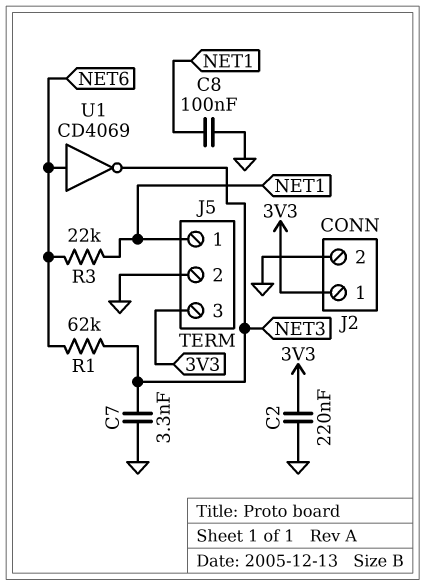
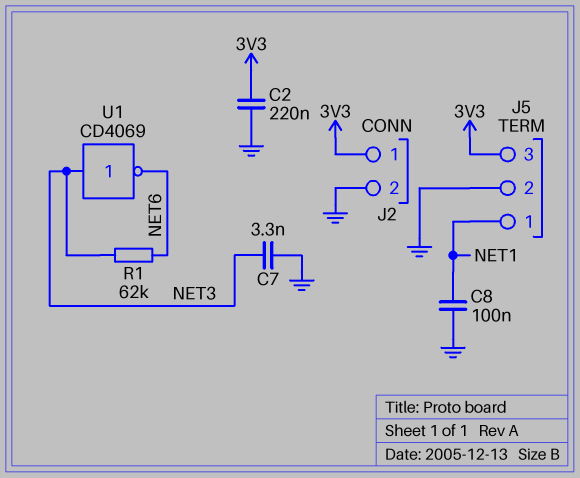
R3: 22k (NET1, NET6) -> none
U1: NOT CD4069 (in NET6, out NET3) -> NOT CD4069 (in NET3, out NET6)

